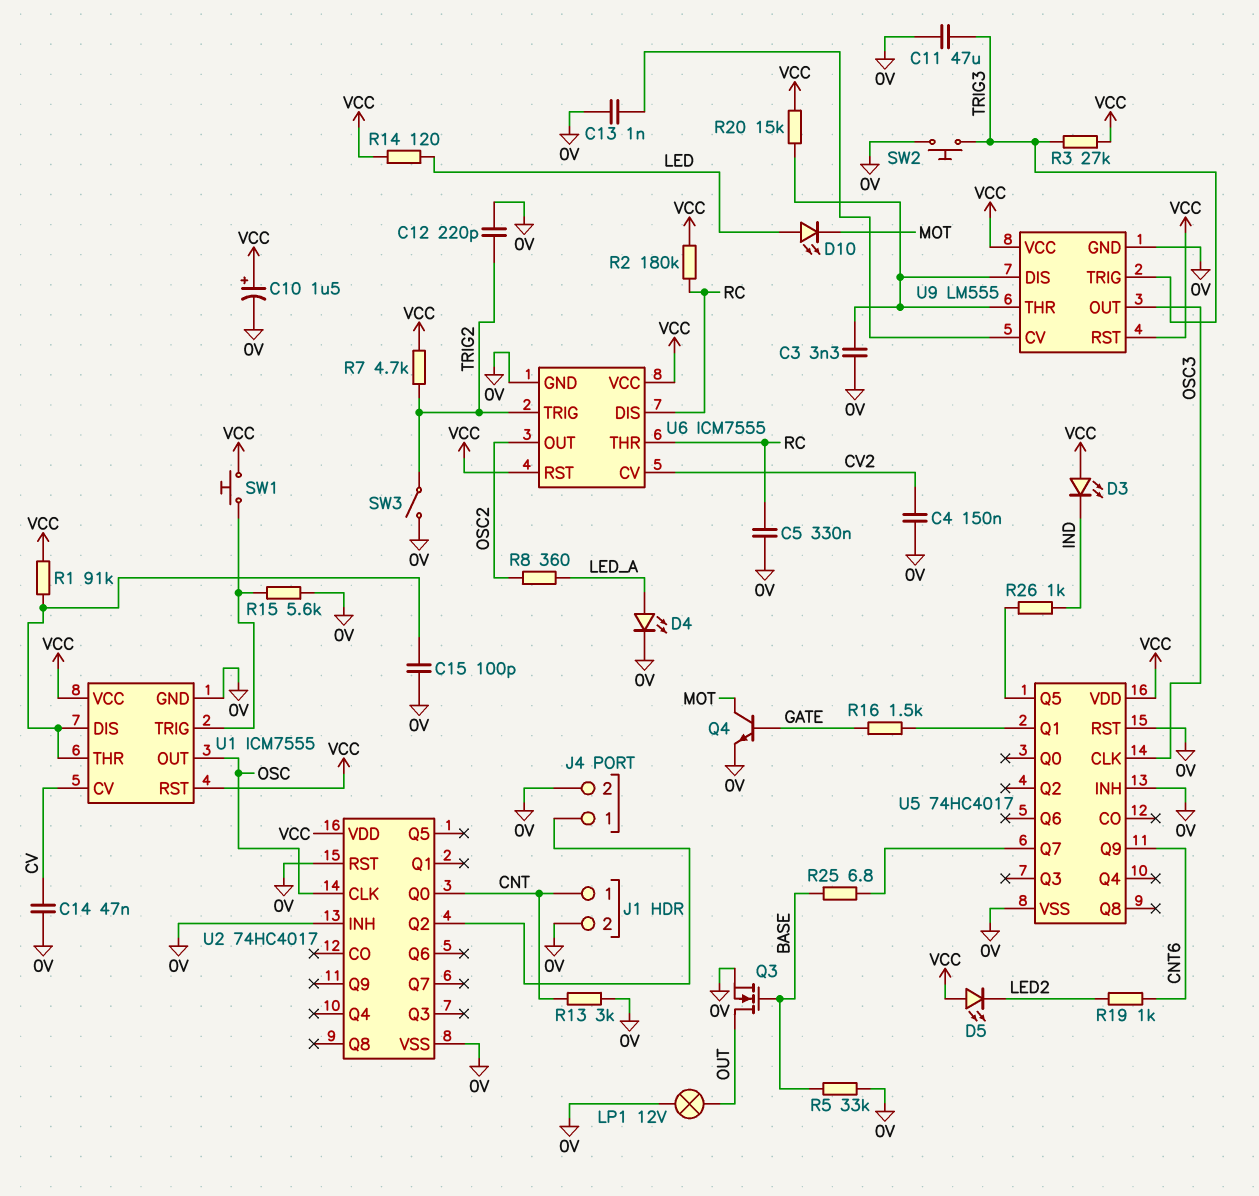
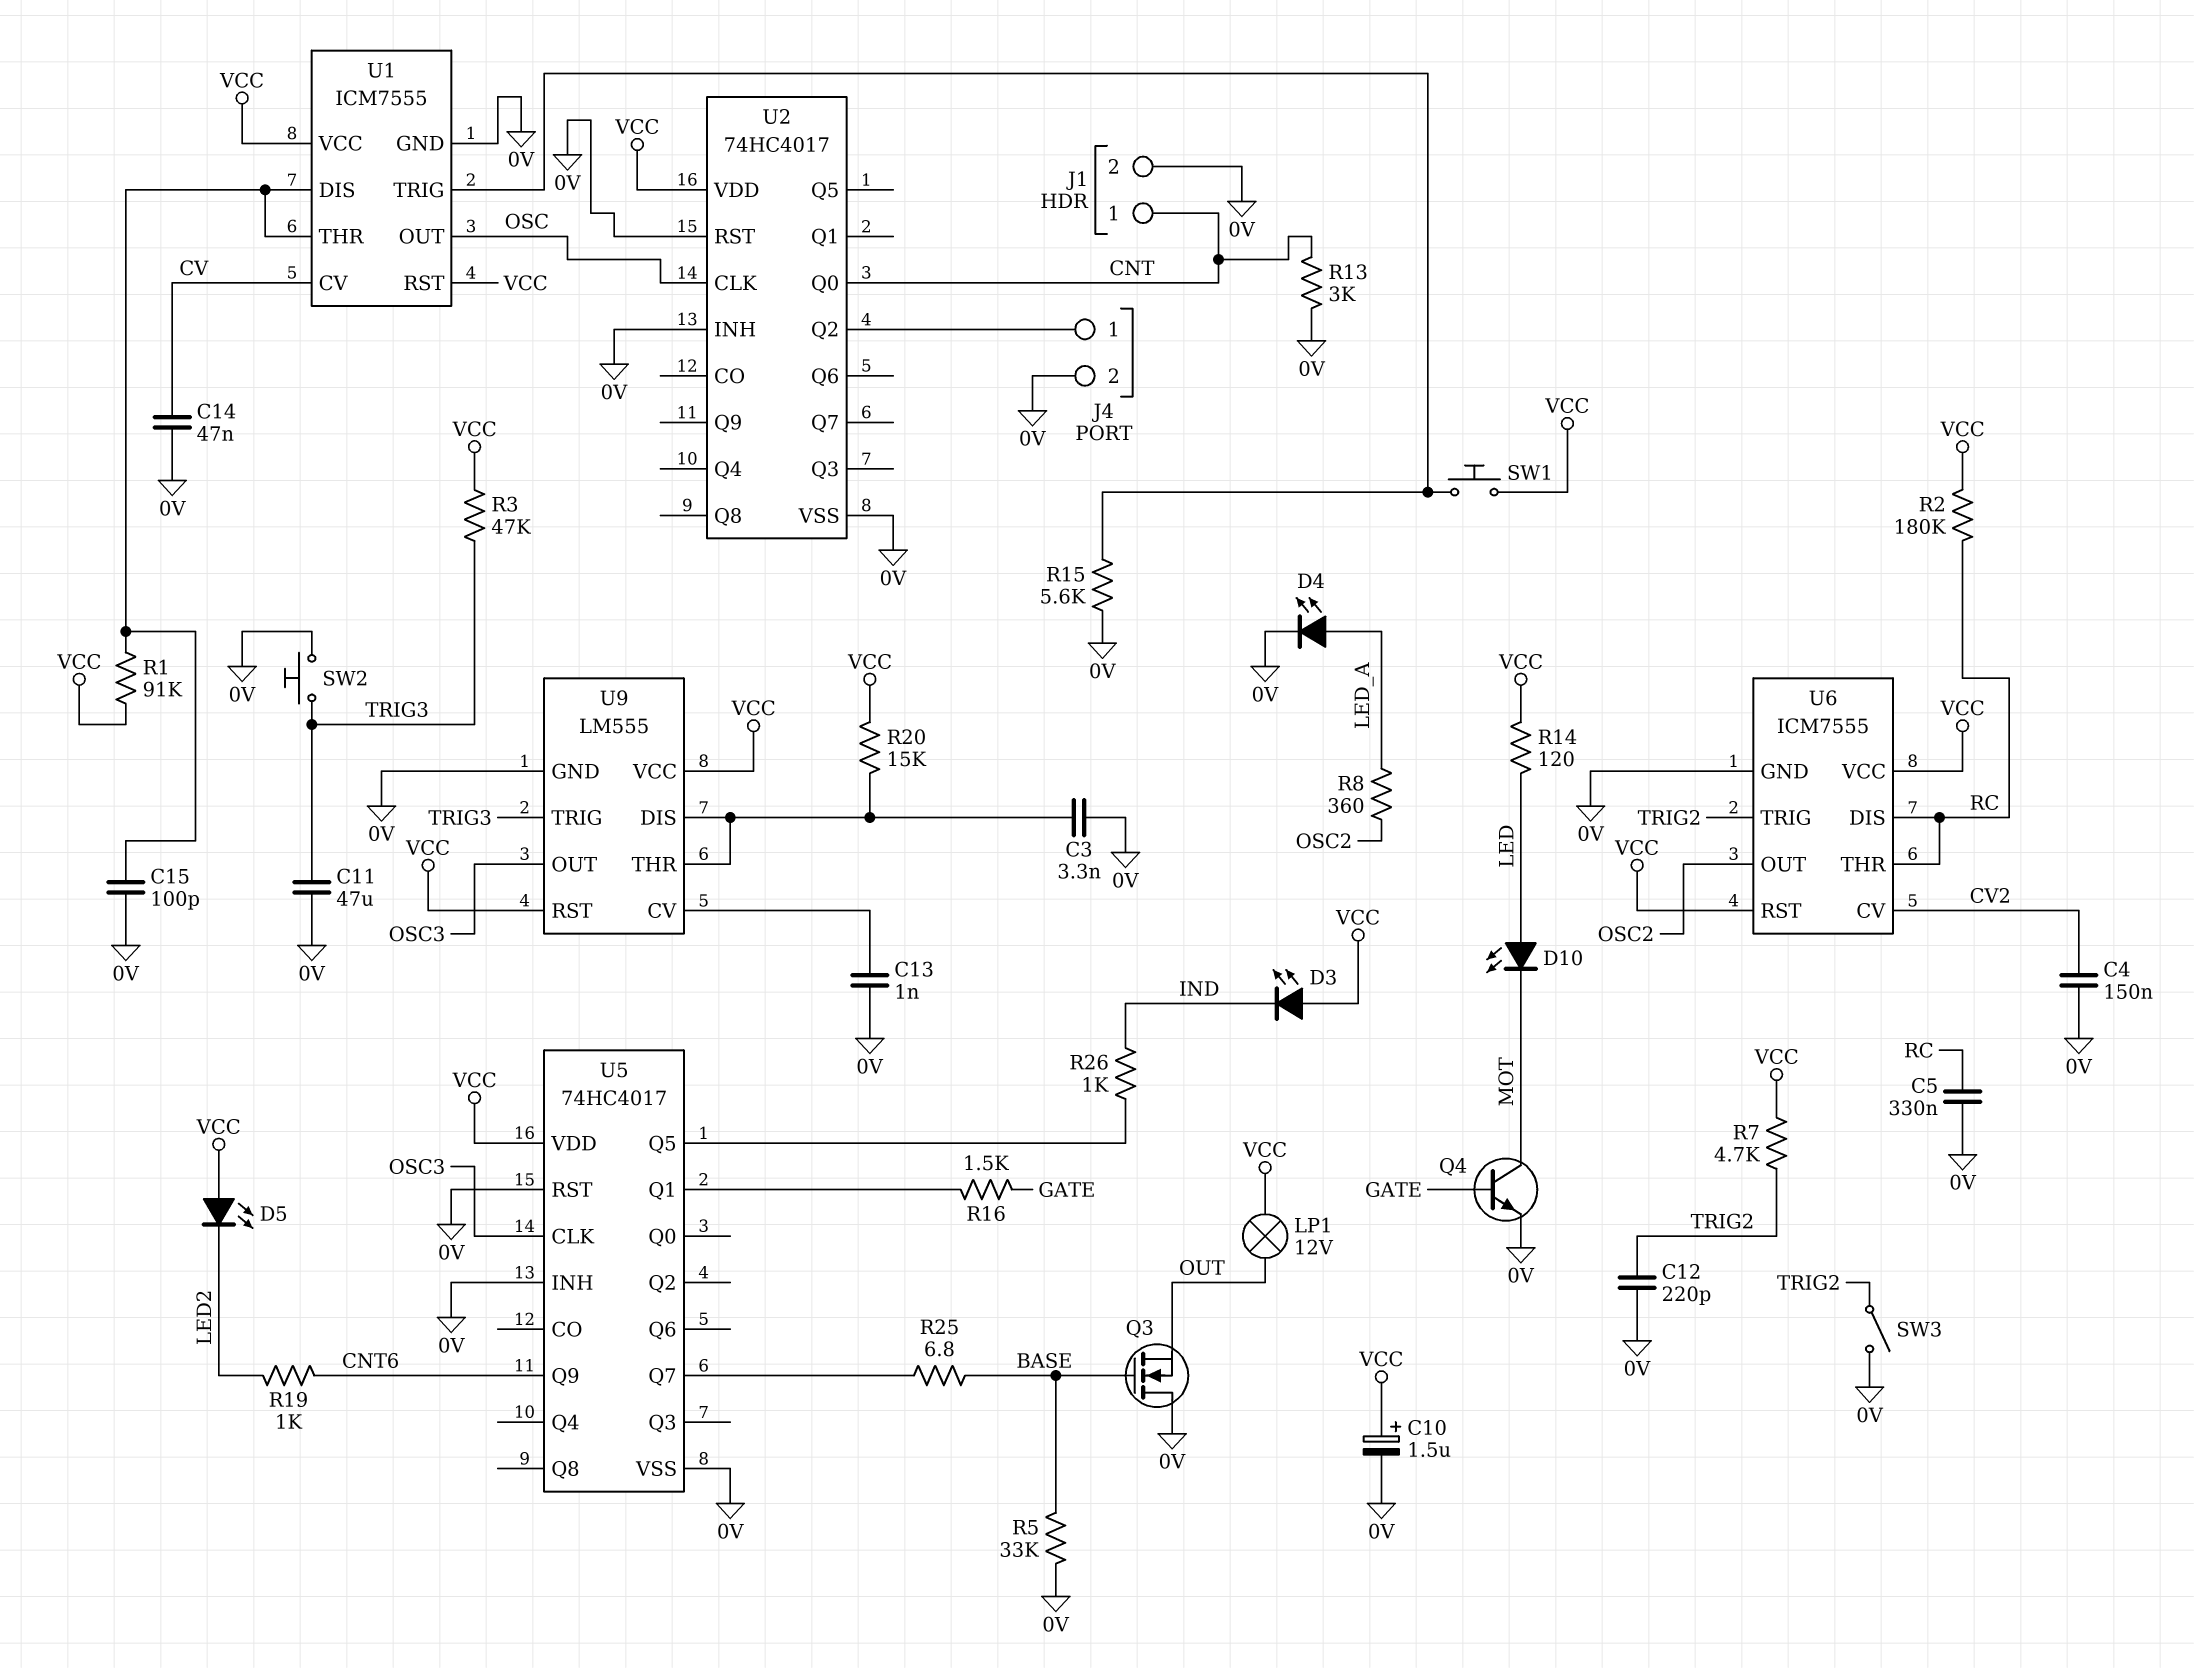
LP1: lamp 12V (0V, OUT) -> lamp 12V (OUT, VCC)
Q3: NMOS (G BASE, D OUT, S 0V) -> NMOS (G BASE, D 0V, S OUT)
R3: 27k (TRIG3, VCC) -> 47k (TRIG3, VCC)

